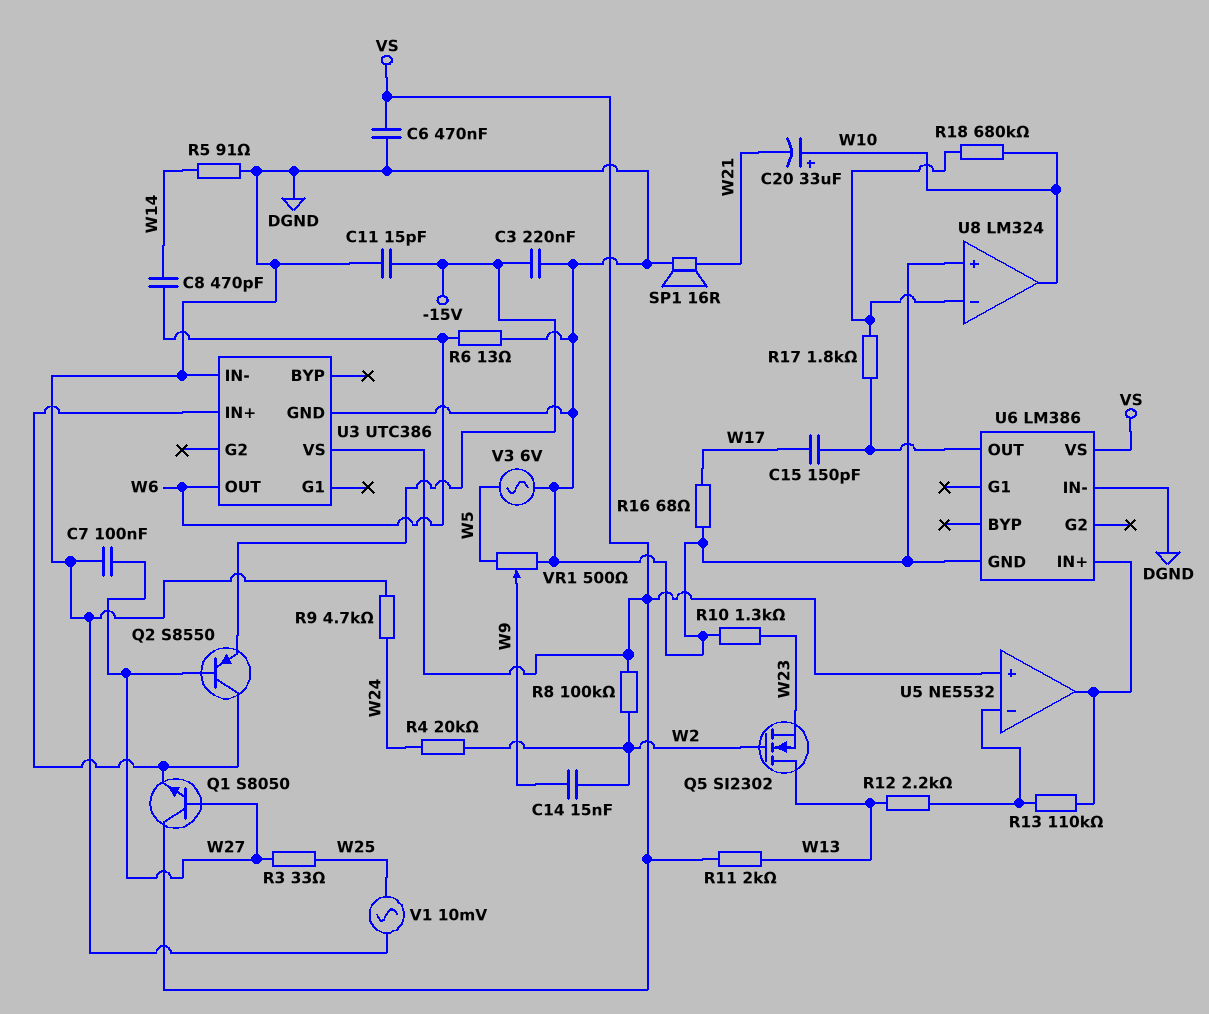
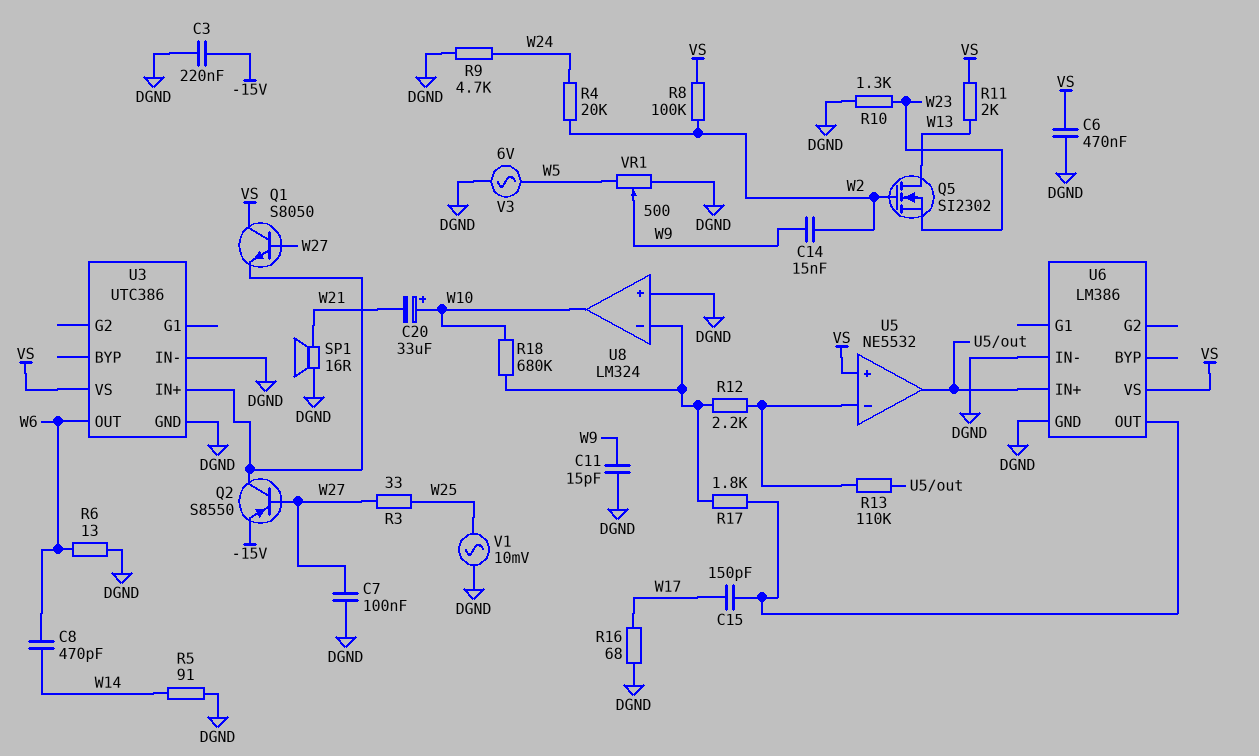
C11: 15pF (-15V, DGND) -> 15pF (DGND, W9)
R12: 2.2k (U5/in-, W13) -> 2.2k (U5/in-, U8/in-)

